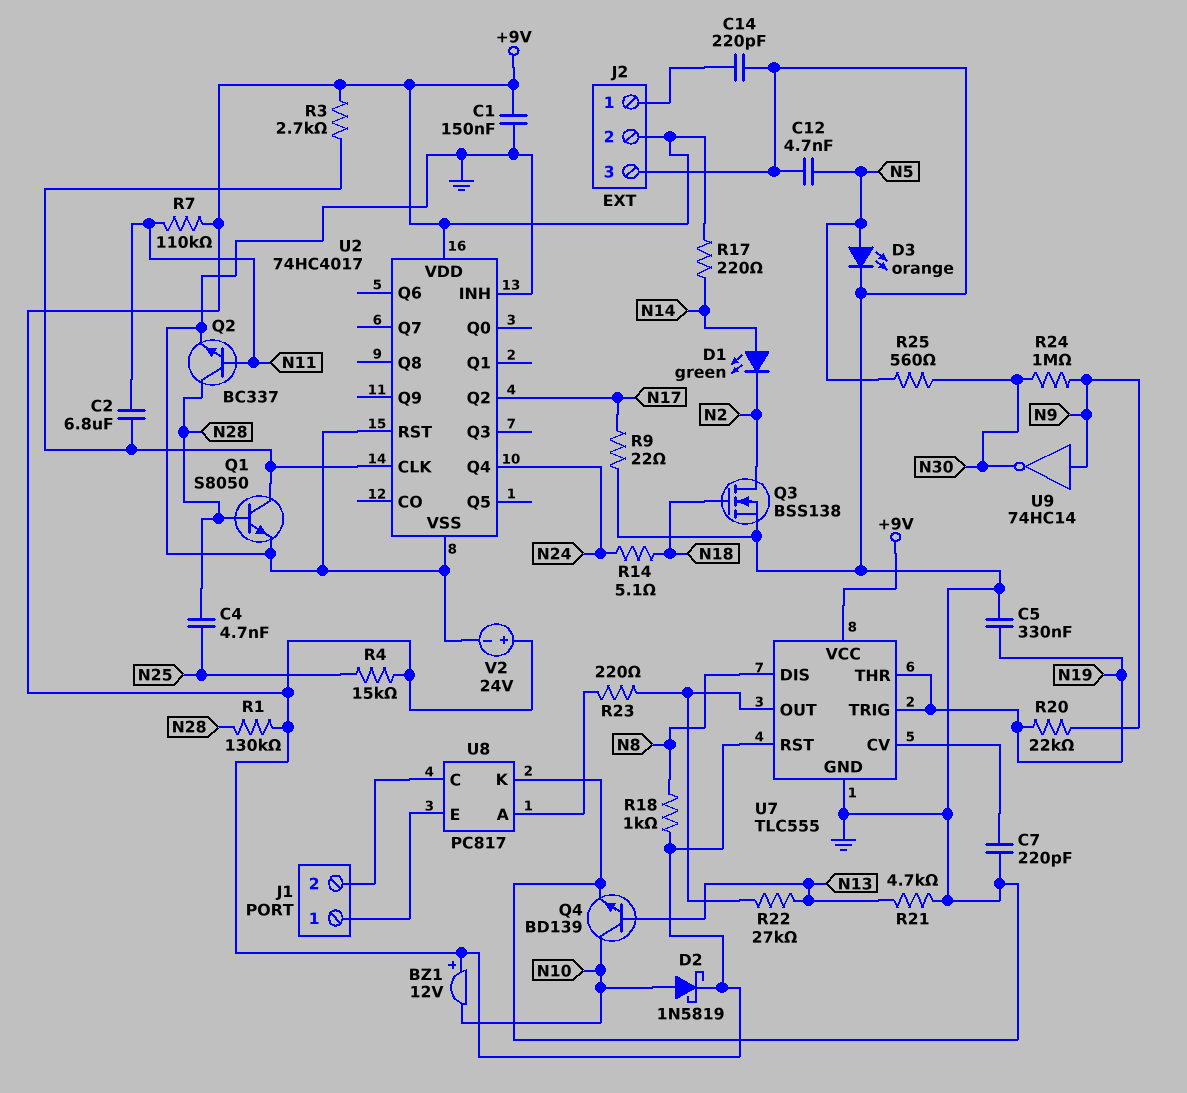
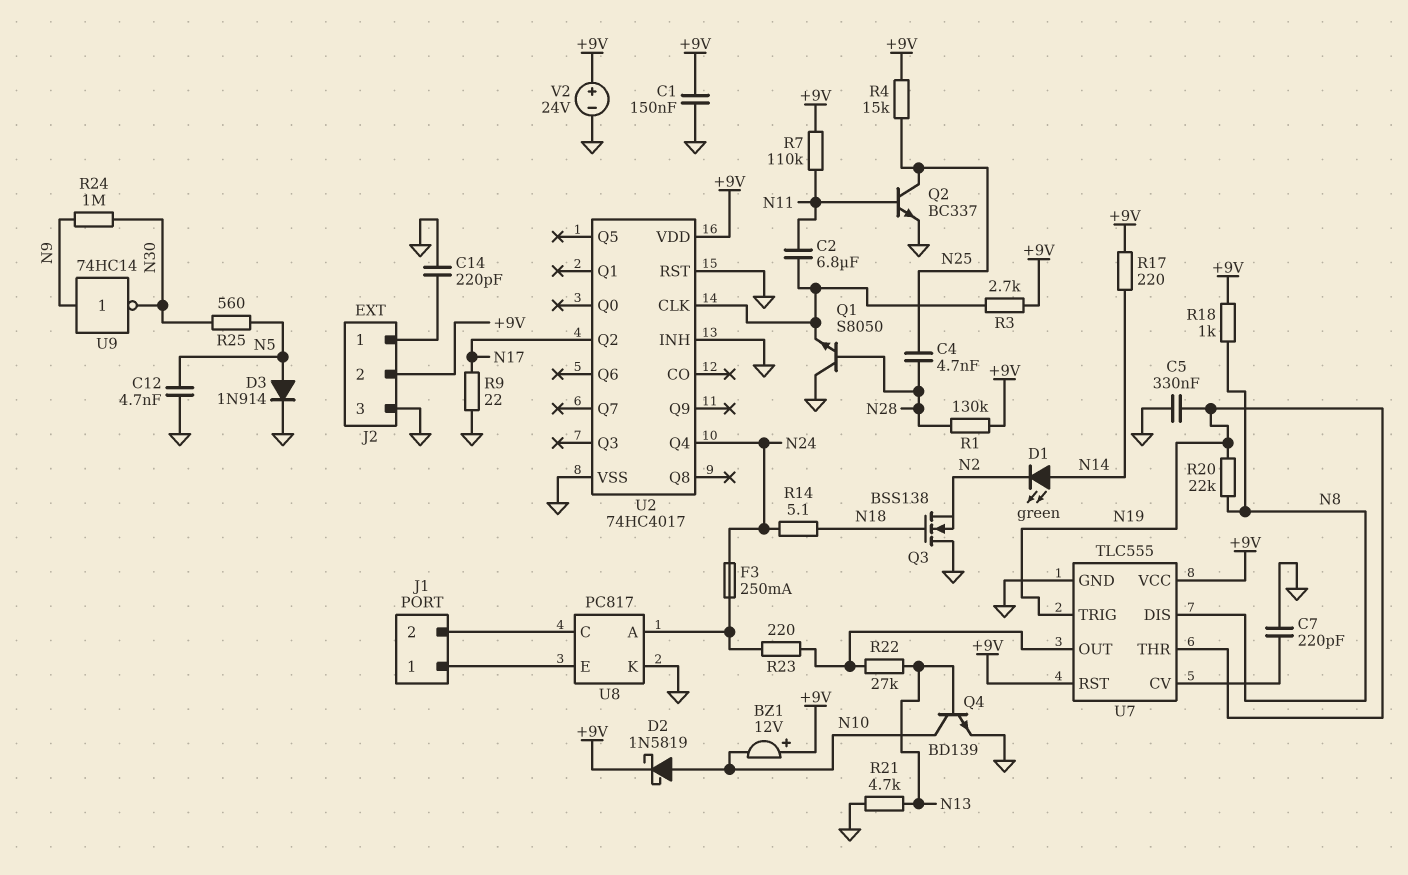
D3: LED orange (A N5, K GND) -> diode 1N914 (A N5, K GND)
F3: none -> 250mA (N24, U8/A)
Q1: NPN S8050 (B N28, C U2/CLK, E GND) -> NPN S8050 (B N28, C GND, E U2/CLK)
Q2: NPN BC337 (B N11, C N28, E GND) -> NPN BC337 (B N11, C N25, E GND)
Q3: NMOS BSS138 (G N18, D N2, S GND) -> NMOS BSS138 (G N18, D GND, S N2)
R20: 22k (N9, N19) -> 22k (N8, N19)

